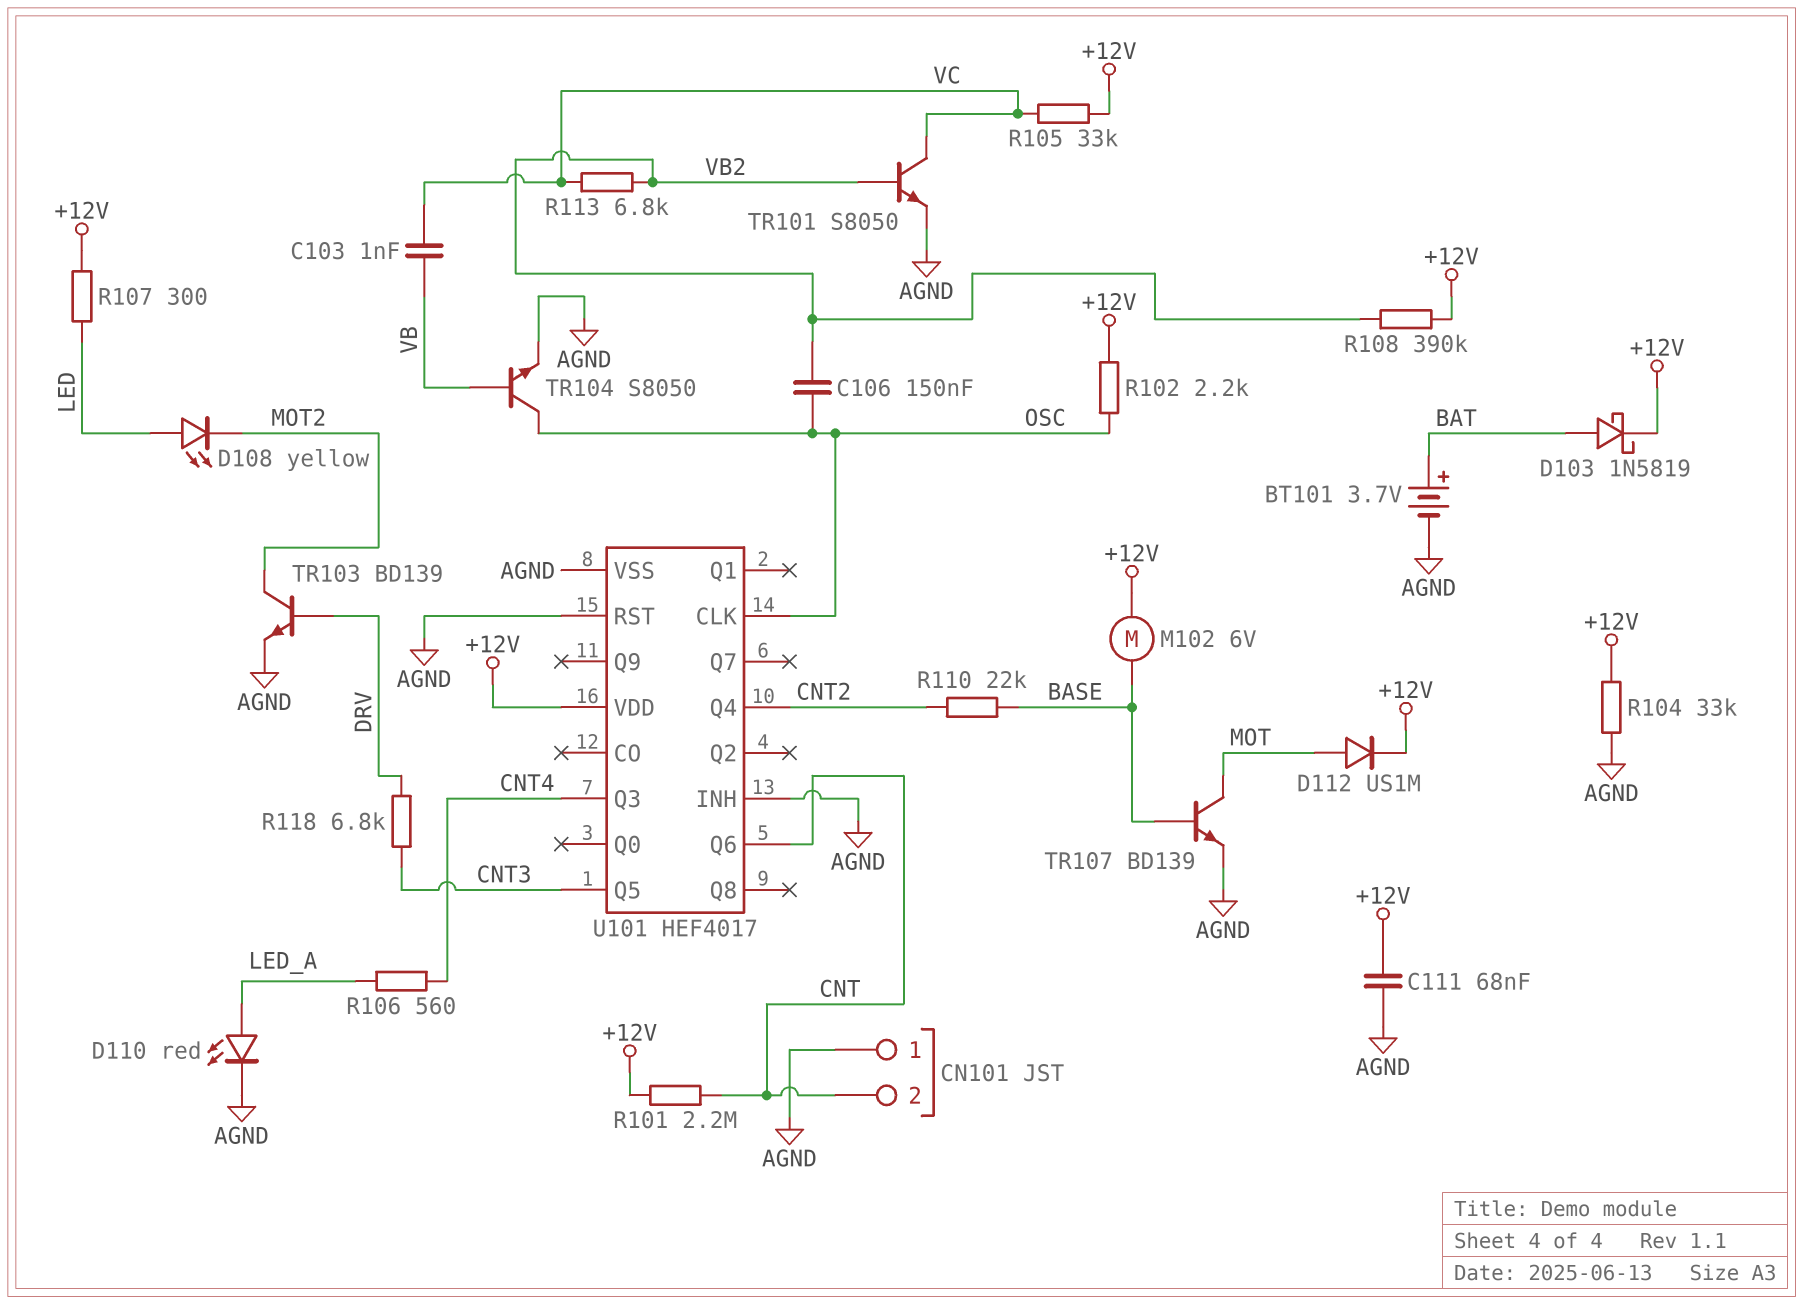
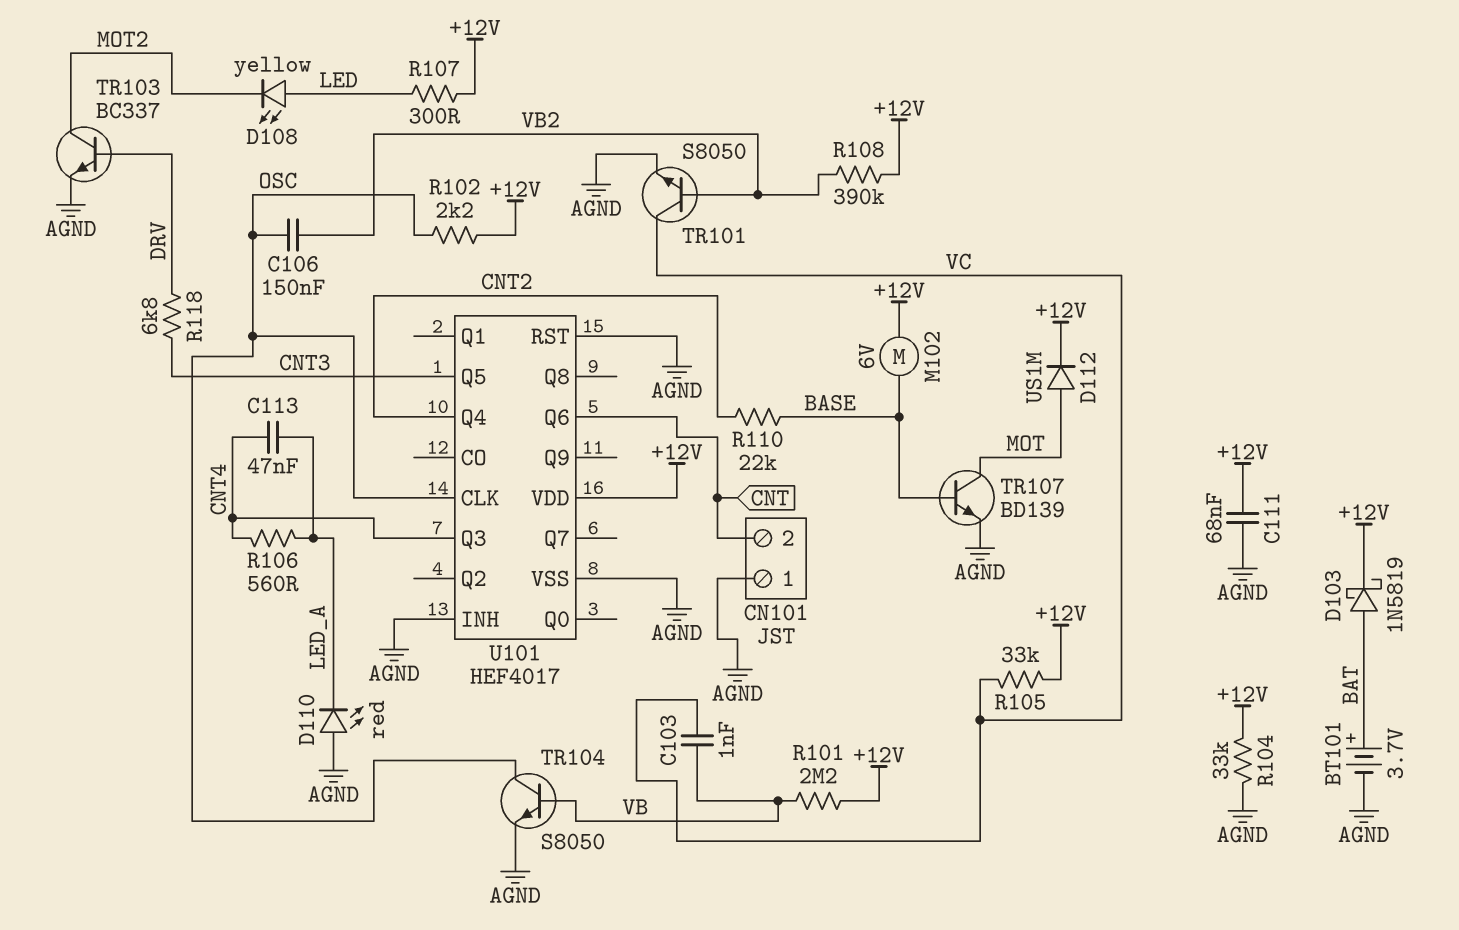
C113: none -> 47nF (CNT4, LED_A)
D110: LED red (A LED_A, K AGND) -> LED red (A AGND, K LED_A)
R101: 2.2M (+12V, CNT) -> 2.2M (+12V, VB)
R113: 6.8k (VB2, VC) -> none
TR103: NPN BD139 (B DRV, C MOT2, E AGND) -> NPN BC337 (B DRV, C MOT2, E AGND)

